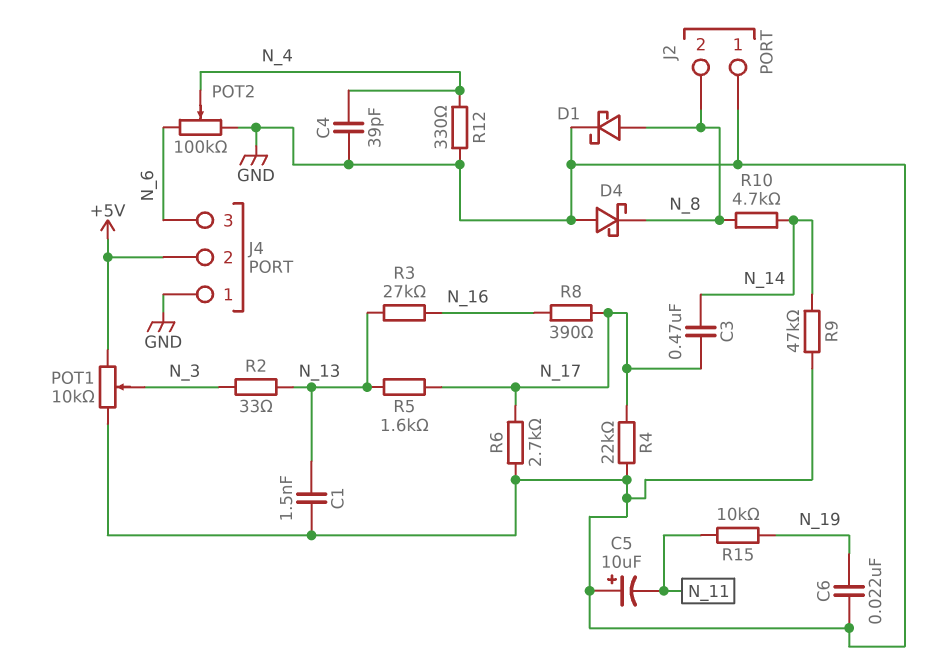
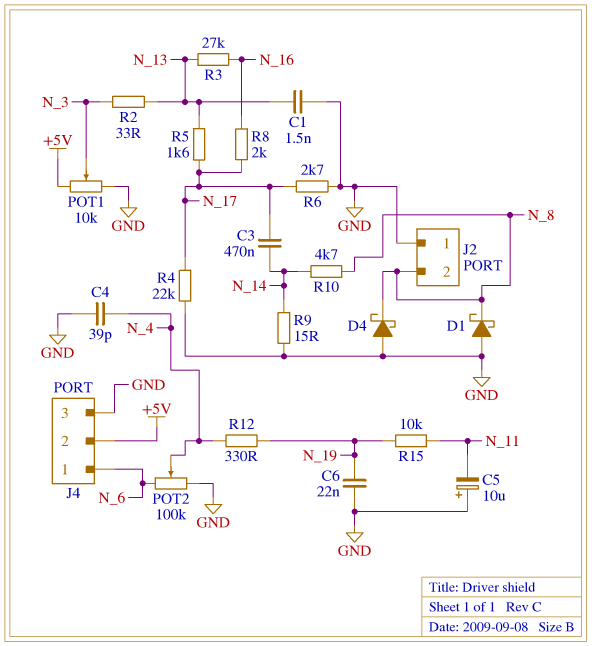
D1: schottky (A N_8, K GND) -> schottky (A GND, K N_8)
J4 pin 1: GND -> N_6
J4 pin 3: N_6 -> GND
R8: 390 (N_16, N_17) -> 2k (N_16, N_17)
R9: 47k (GND, N_14) -> 15 (GND, N_14)
R12: 330 (GND, N_4) -> 330 (N_4, N_19)

